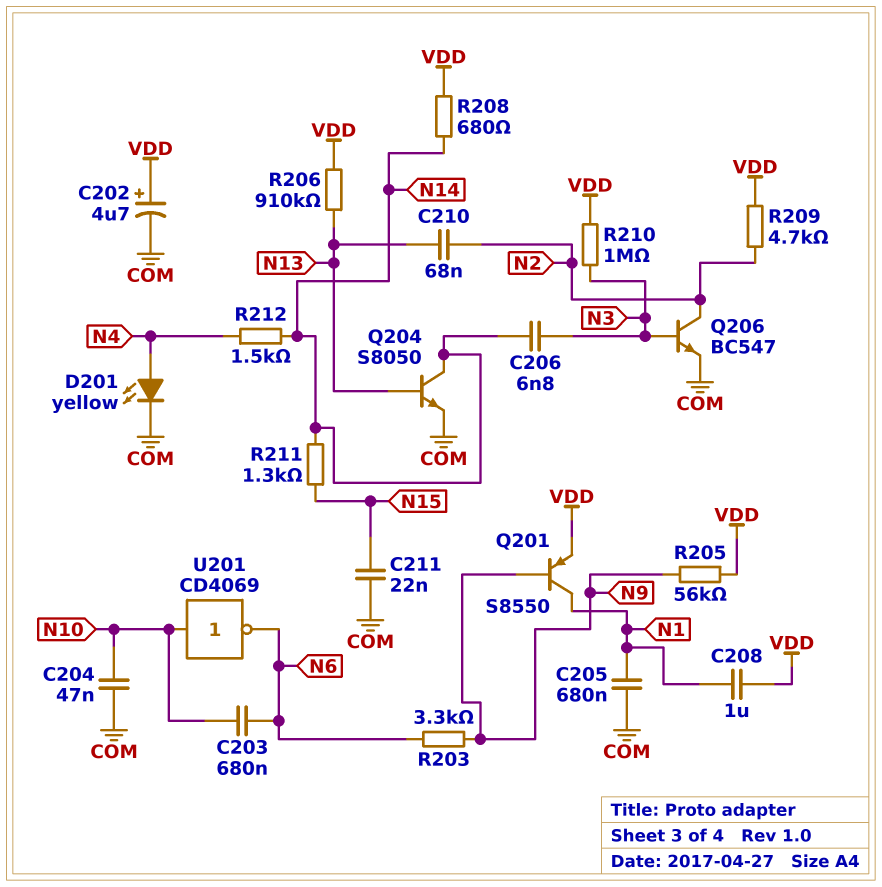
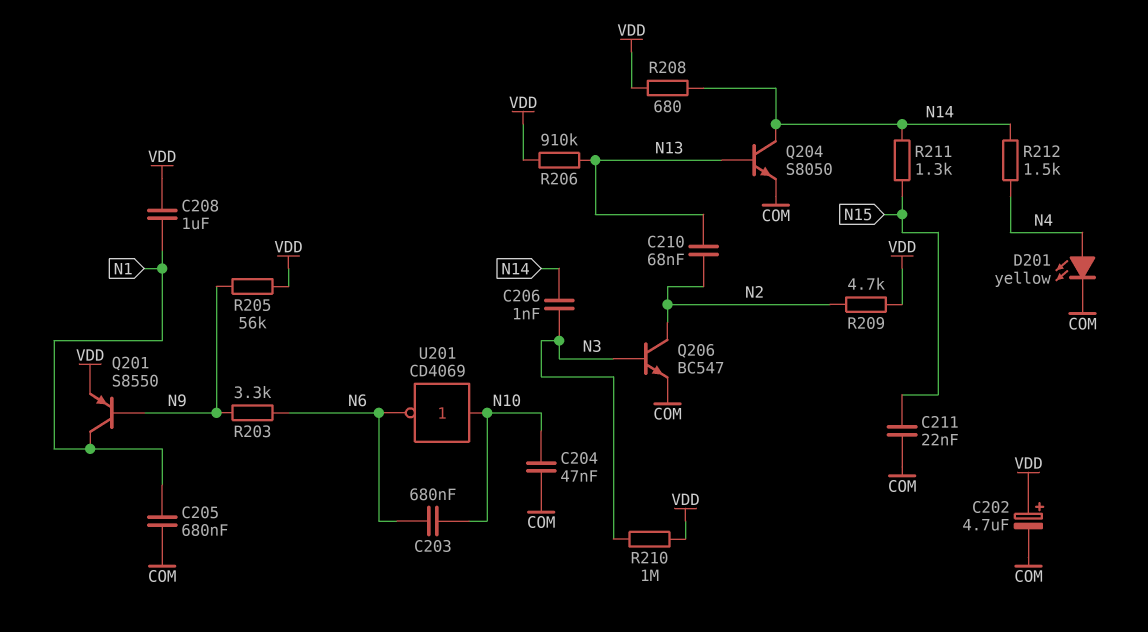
C206: 6.8nF (N3, N14) -> 1nF (N3, N14)

